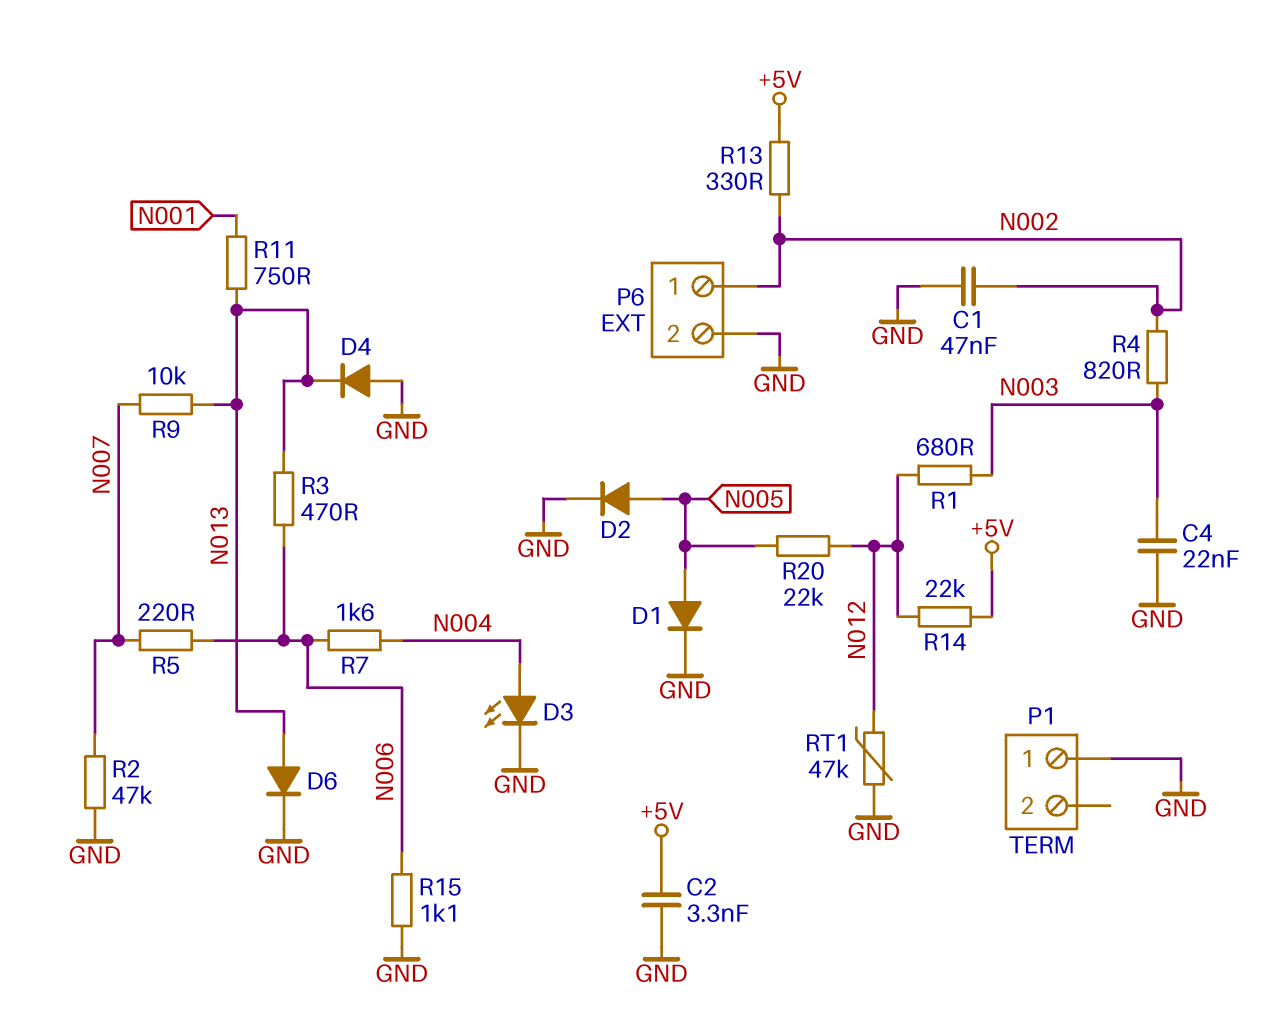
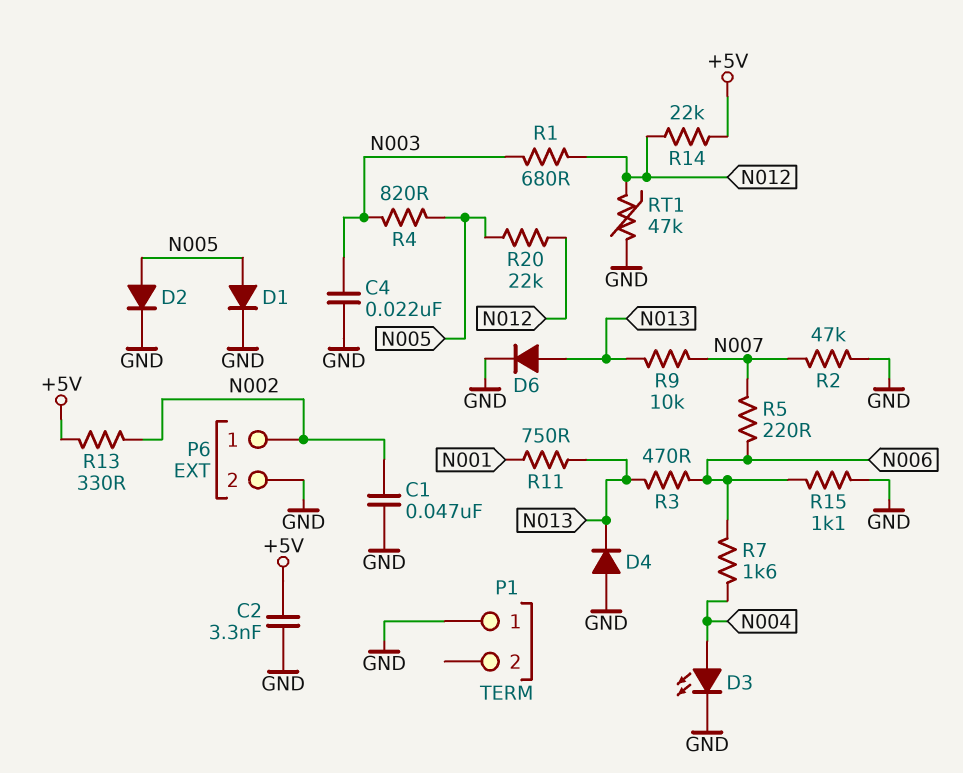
R4: 820 (N002, N003) -> 820 (N003, N005)

